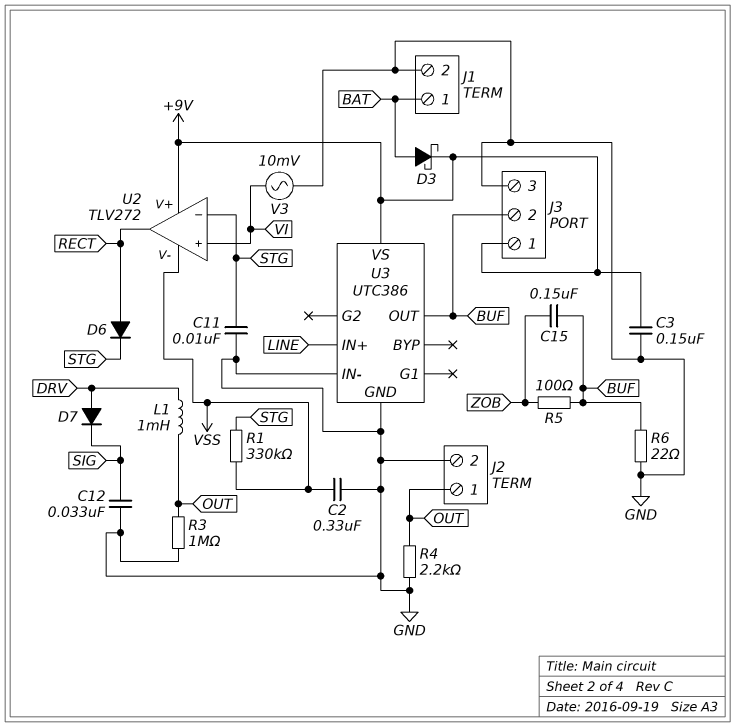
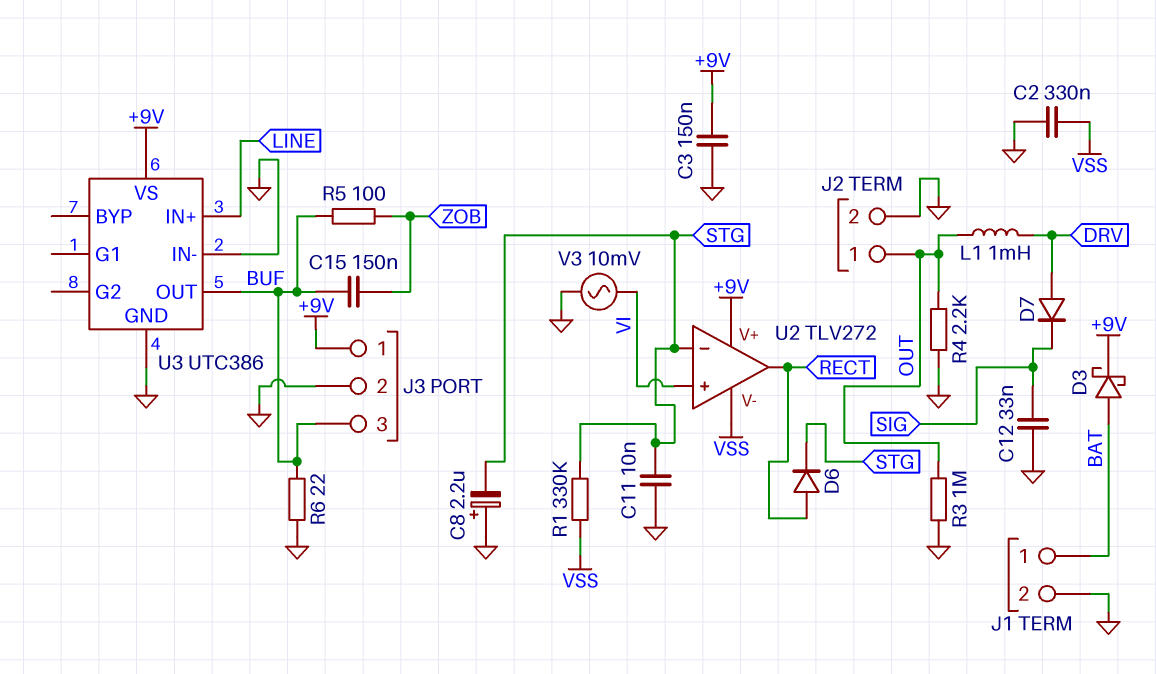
C8: none -> 2.2uF (plus GND, minus STG)
J3 pin 2: BUF -> GND
J3 pin 3: GND -> BUF

